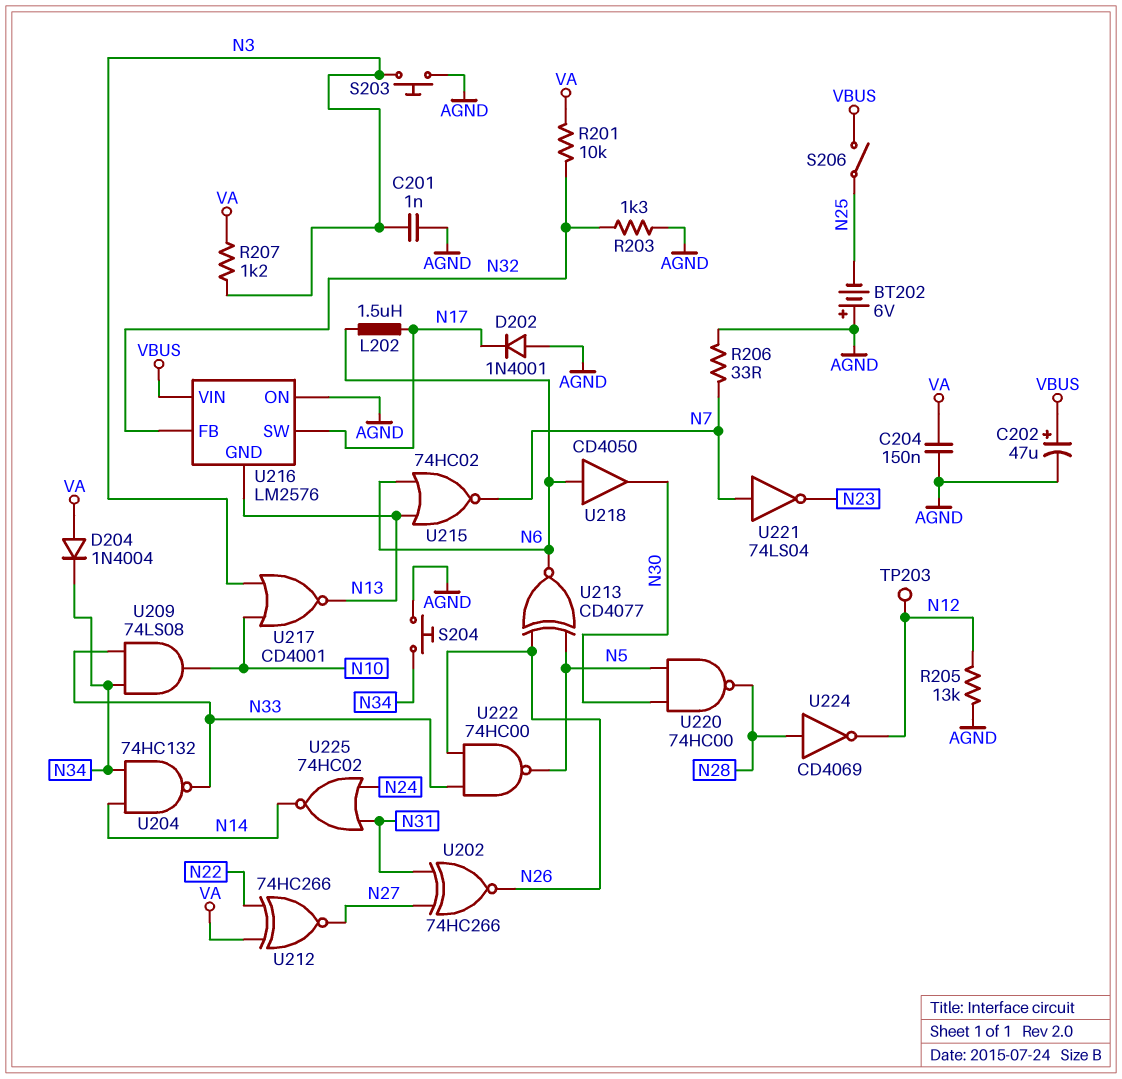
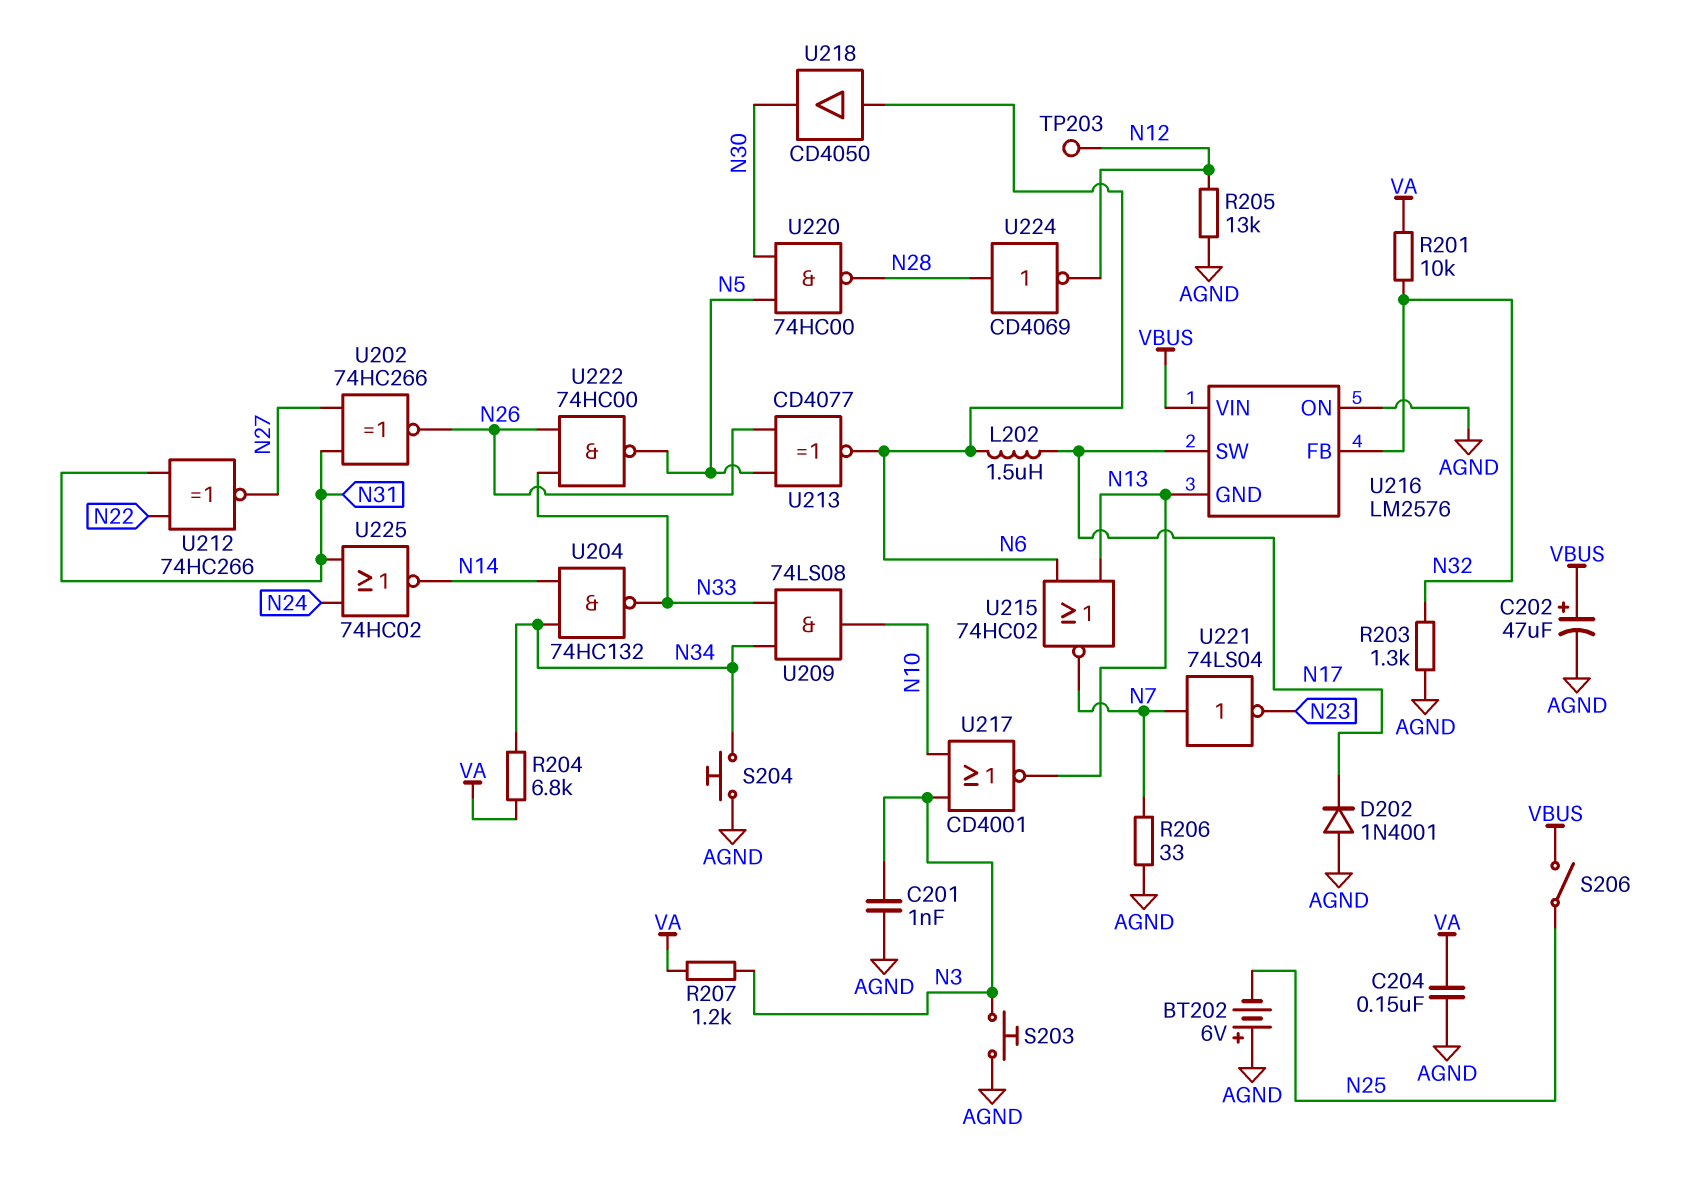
D204: diode 1N4004 (A VA, K N34) -> none
R204: none -> 6.8k (N34, VA)
U212: XNOR 74HC266 (in N22, in VA, out N27) -> XNOR 74HC266 (in N22, in N31, out N27)

